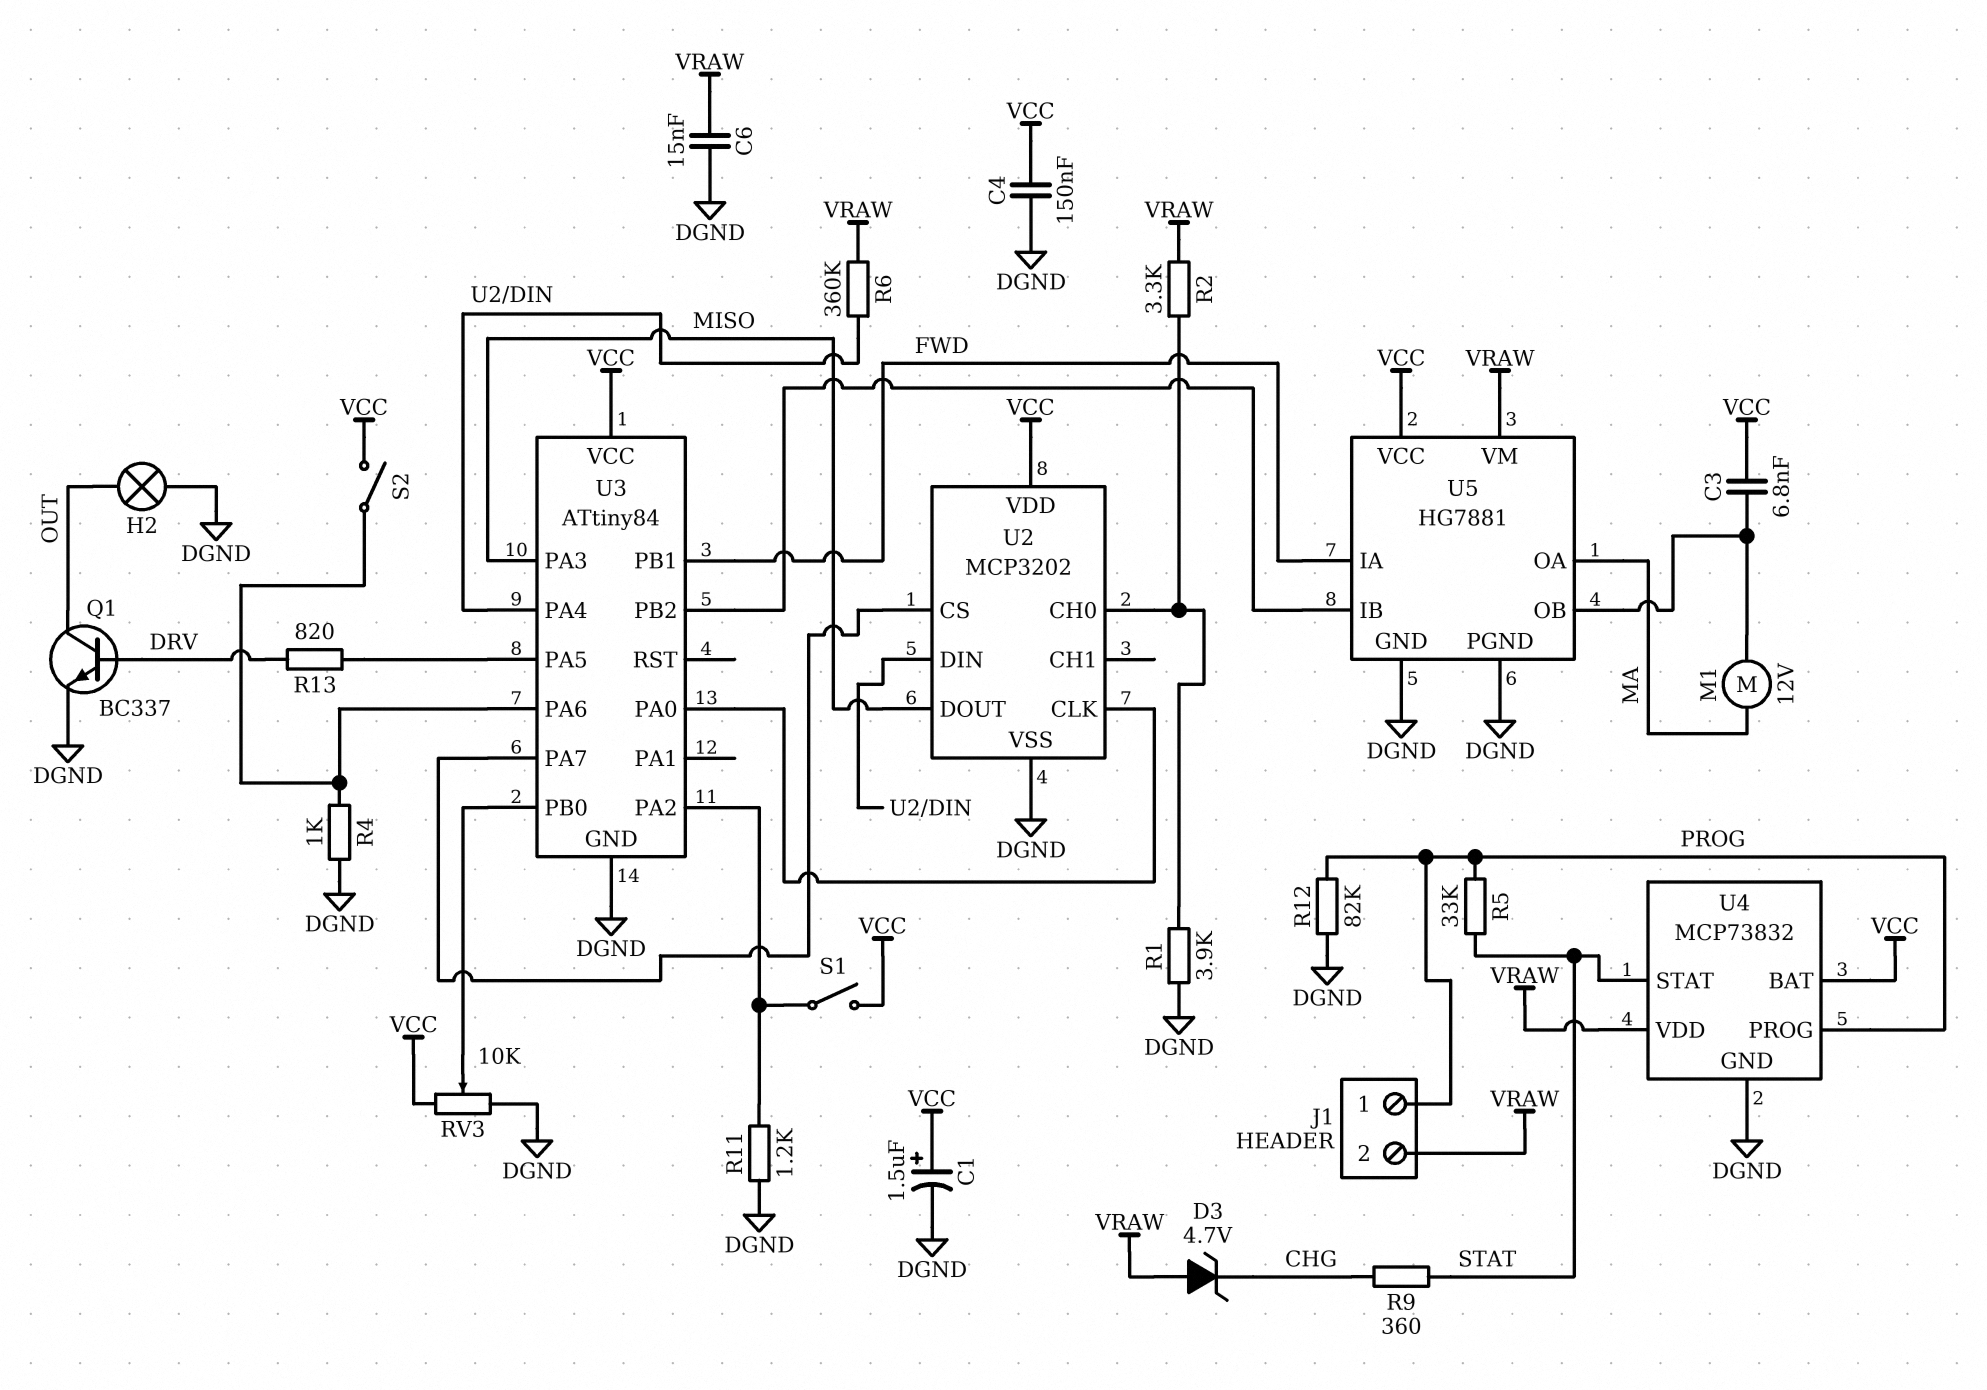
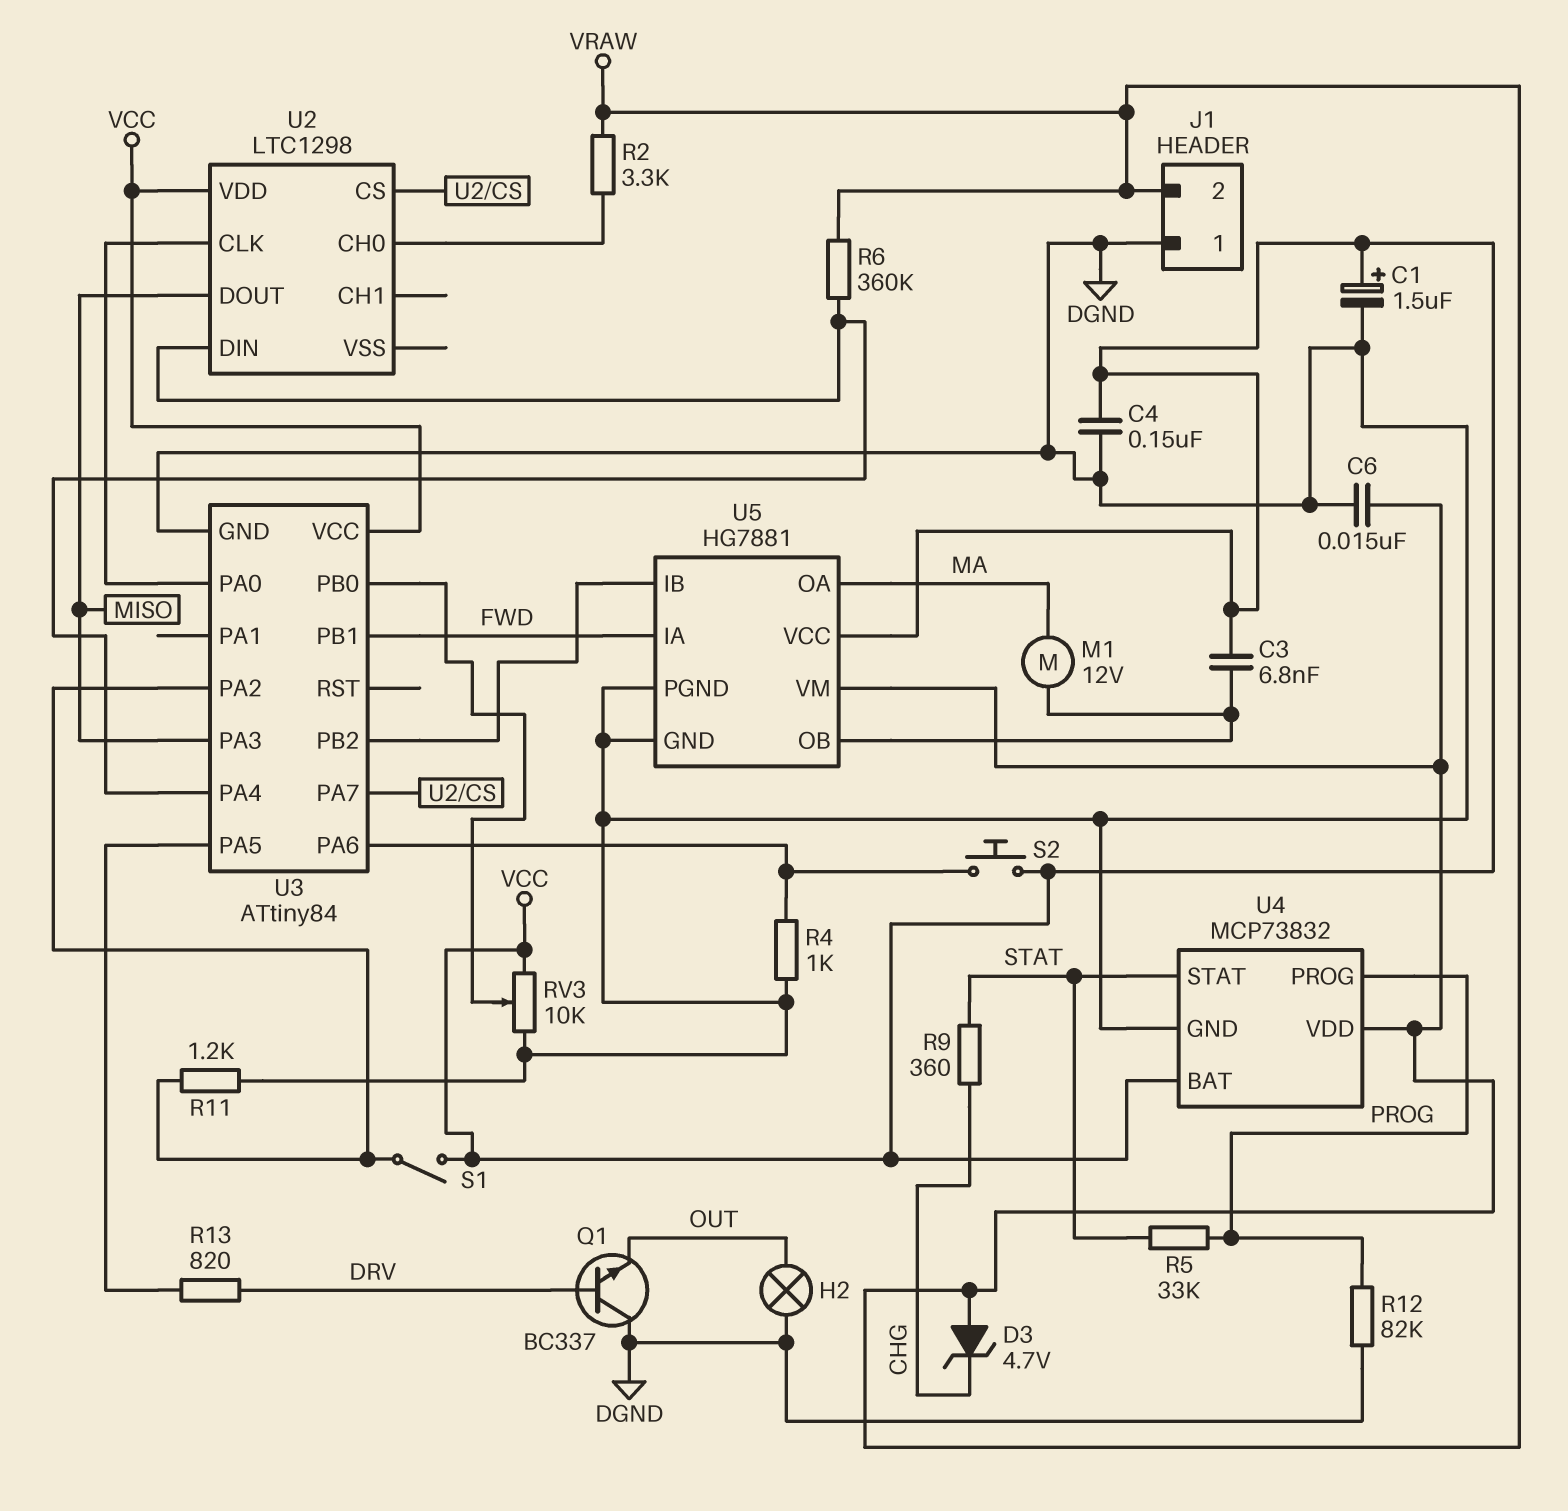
J1 pin 1: PROG -> DGND
Q1: NPN BC337 (B DRV, C OUT, E DGND) -> NPN BC337 (B DRV, C DGND, E OUT)
R1: 3.9k (DGND, U2/CH0) -> none
S2: switch (U3/PA6, VCC) -> button (U3/PA6, VCC)
U2: MCP3202 -> LTC1298
U2 pin VSS: DGND -> none

